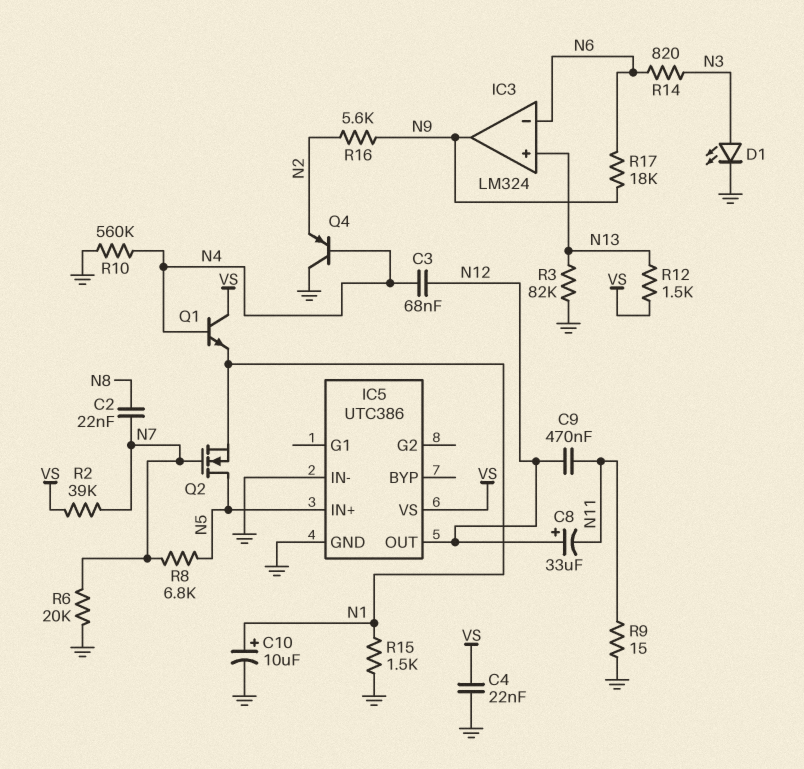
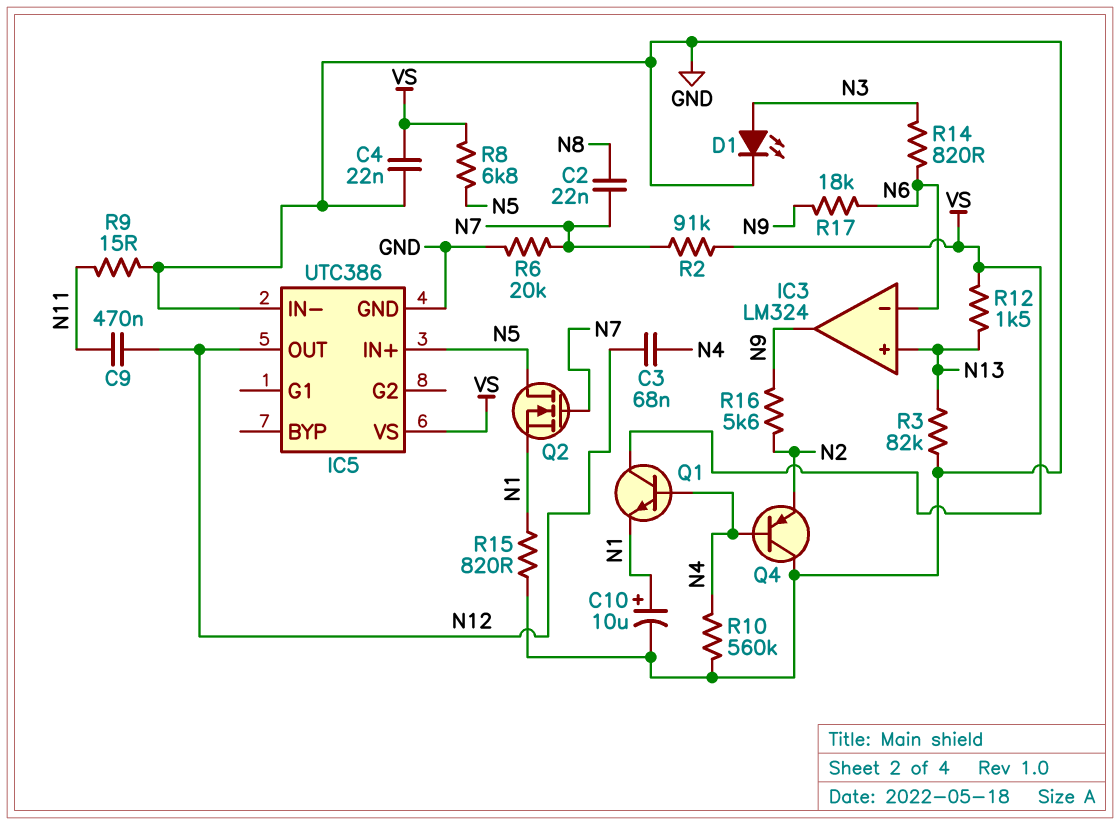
C8: 33uF (plus N12, minus N11) -> none
R2: 39k (N7, VS) -> 91k (N7, VS)
R8: 6.8k (N5, N7) -> 6.8k (N5, VS)
R15: 1.5k (GND, N1) -> 820 (GND, N1)

